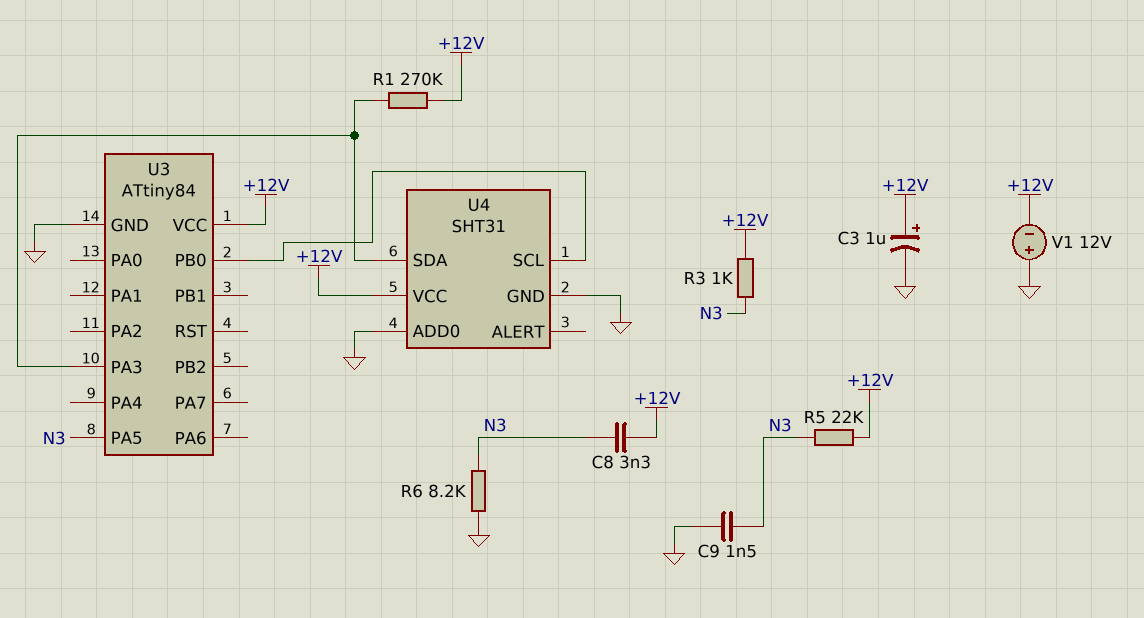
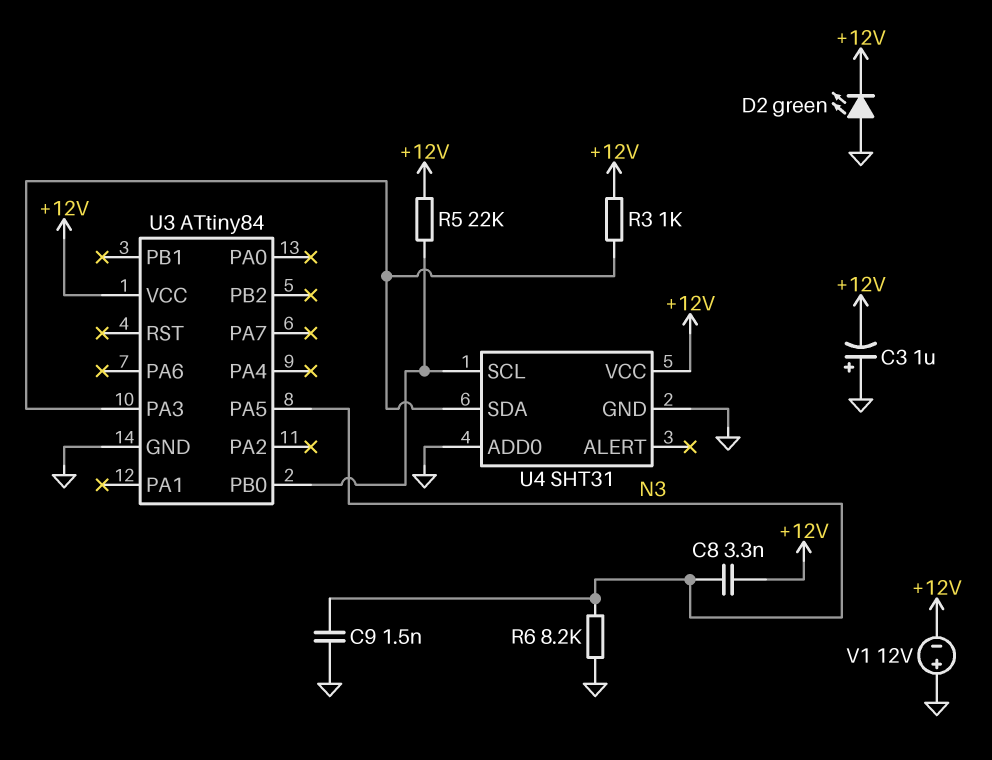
C3: 1uF (plus +12V, minus GND) -> 1uF (plus GND, minus +12V)
D2: none -> LED green (A GND, K +12V)
R1: 270k (+12V, U3/PA3) -> none
R3: 1k (+12V, N3) -> 1k (+12V, U3/PA3)
R5: 22k (+12V, N3) -> 22k (+12V, U3/PB0)

